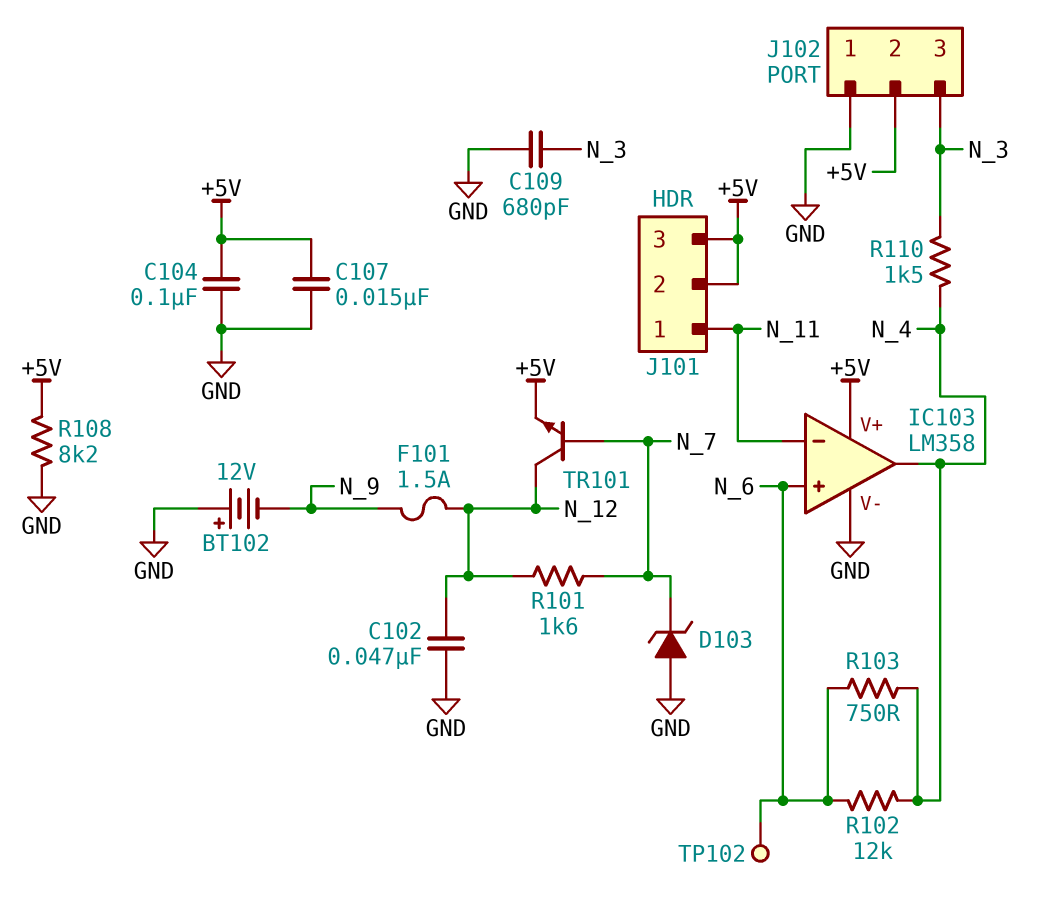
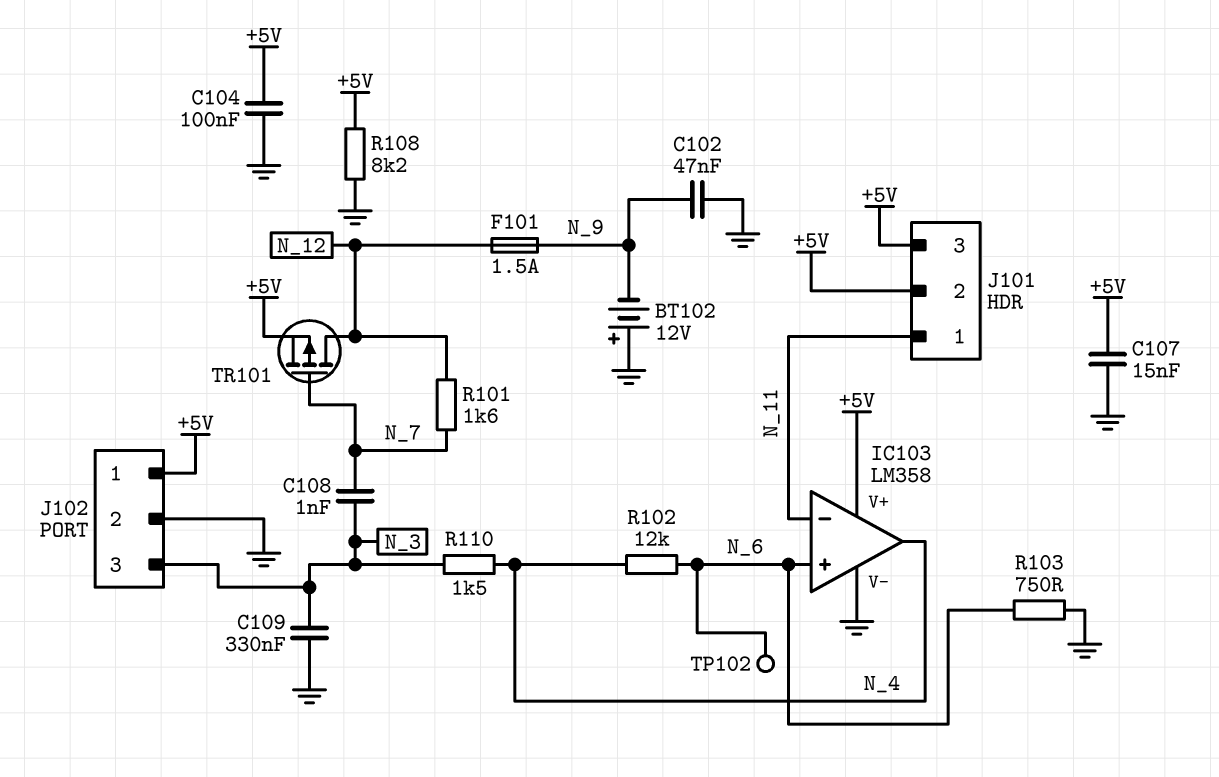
C102: 47nF (GND, N_12) -> 47nF (GND, N_9)
C108: none -> 1nF (N_3, N_7)
C109: 680pF (GND, N_3) -> 330nF (GND, N_3)
D103: zener (A GND, K N_7) -> none
J102 pin 1: GND -> +5V
J102 pin 2: +5V -> GND
R103: 750 (N_4, N_6) -> 750 (GND, N_6)
TR101: NPN (B N_7, C N_12, E +5V) -> PMOS (G N_7, D N_12, S +5V)

